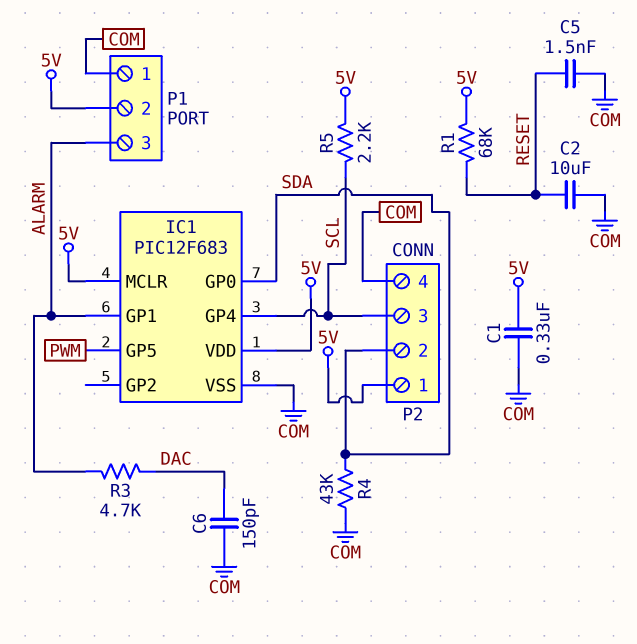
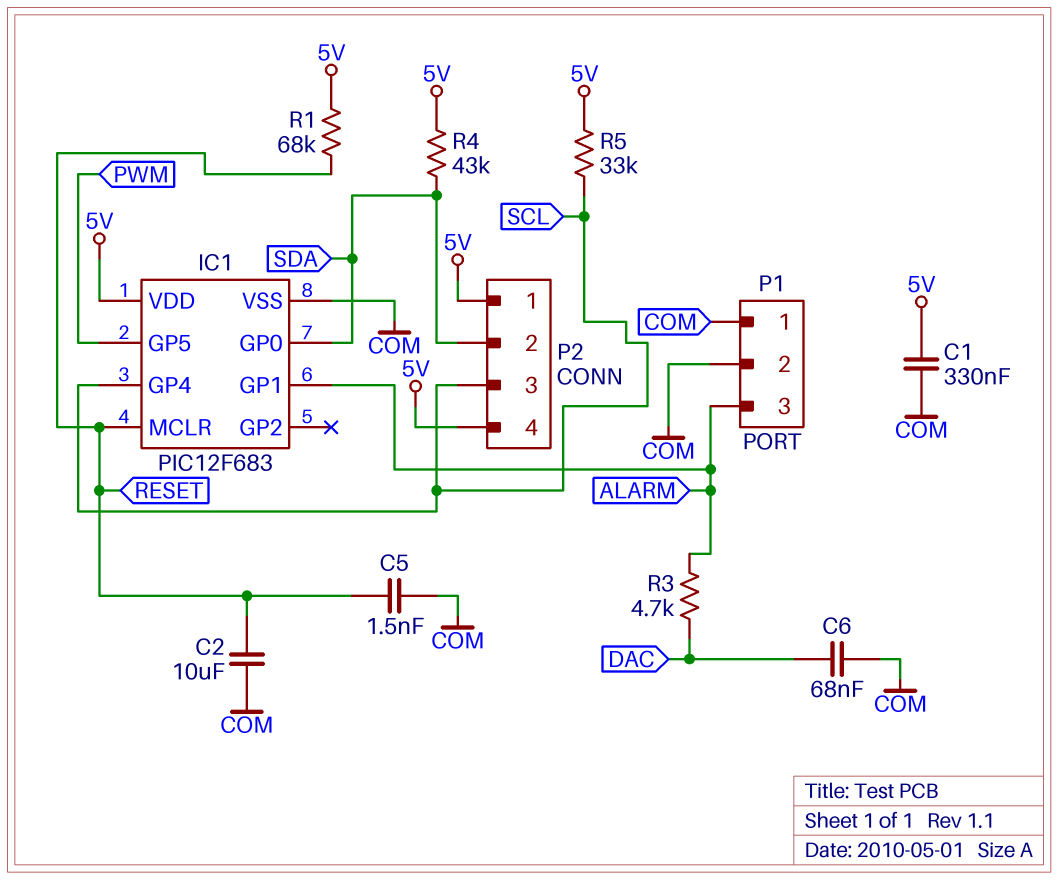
C6: 150pF (COM, DAC) -> 68nF (COM, DAC)
IC1 pin MCLR: 5V -> RESET
P1 pin 2: 5V -> COM
P2 pin 4: COM -> 5V
R4: 43k (COM, SDA) -> 43k (5V, SDA)
R5: 2.2k (5V, SCL) -> 33k (5V, SCL)

